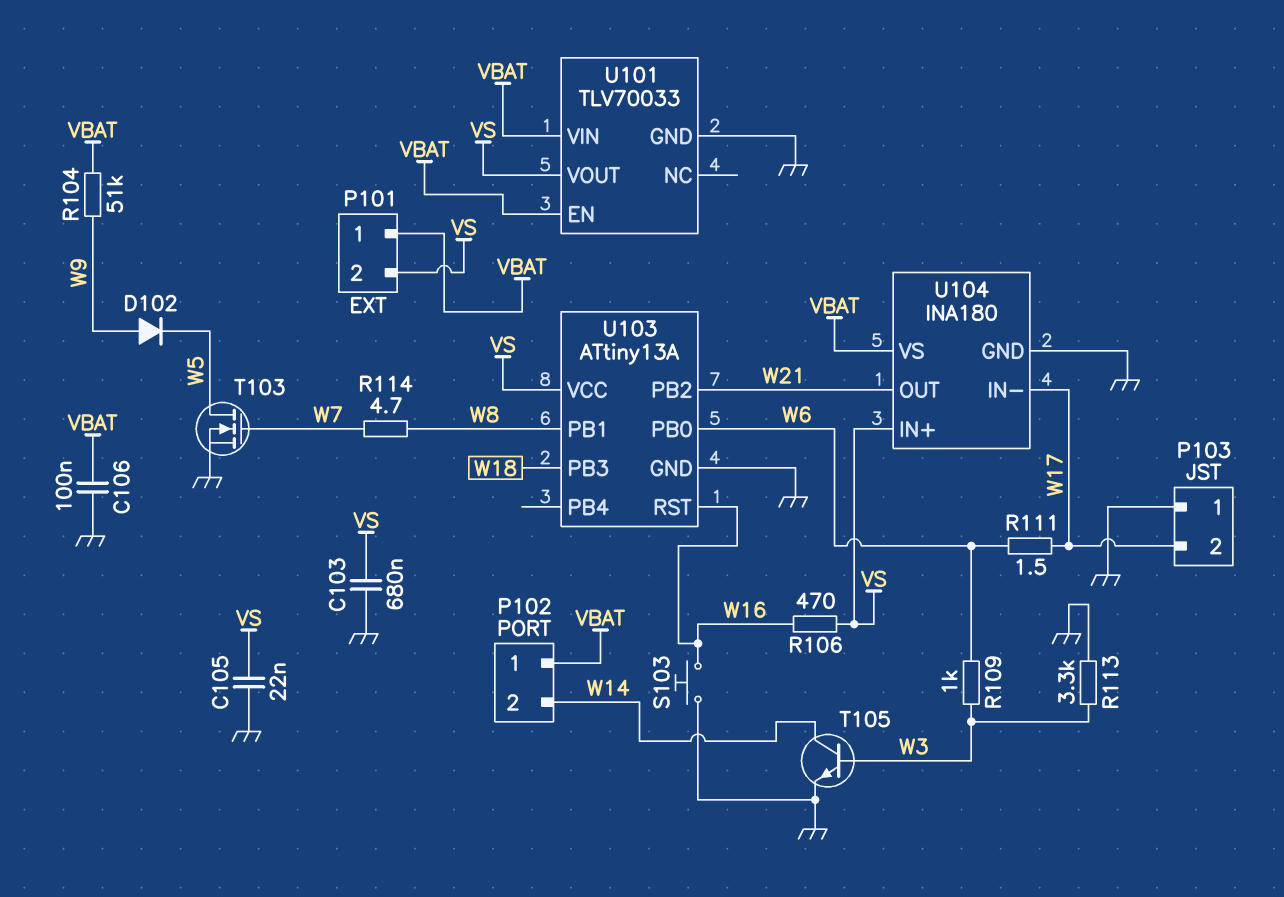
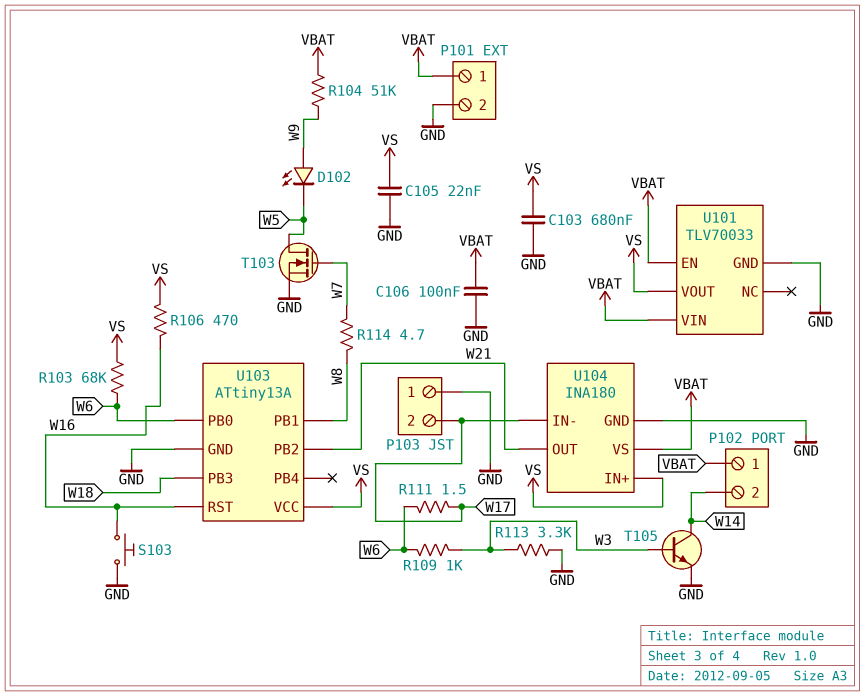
D102: diode (A W9, K W5) -> LED (A W9, K W5)
P101 pin 2: VS -> GND
R103: none -> 68k (VS, W6)

